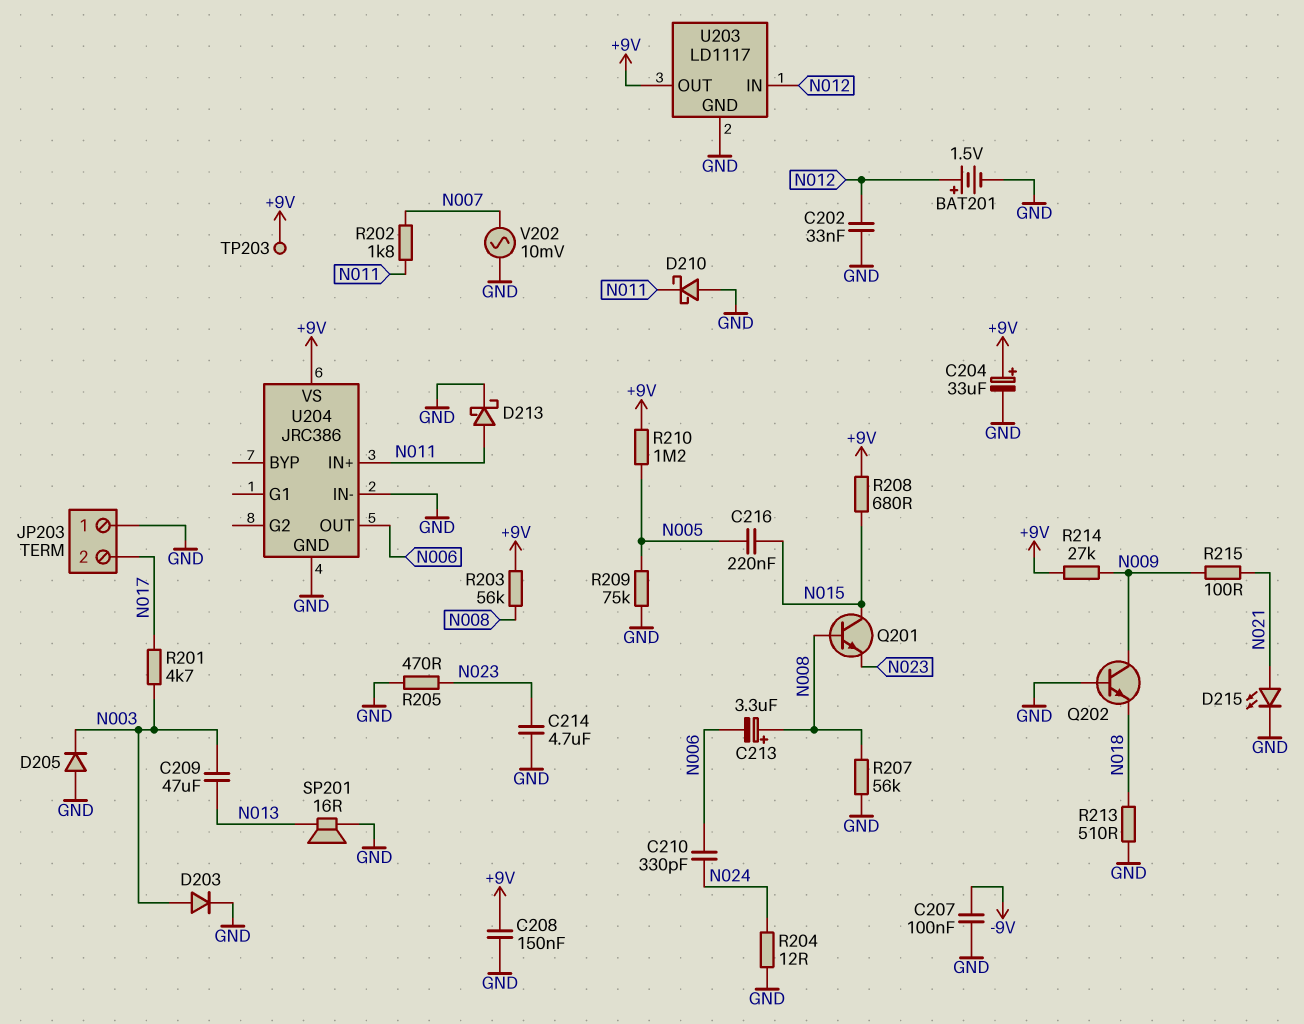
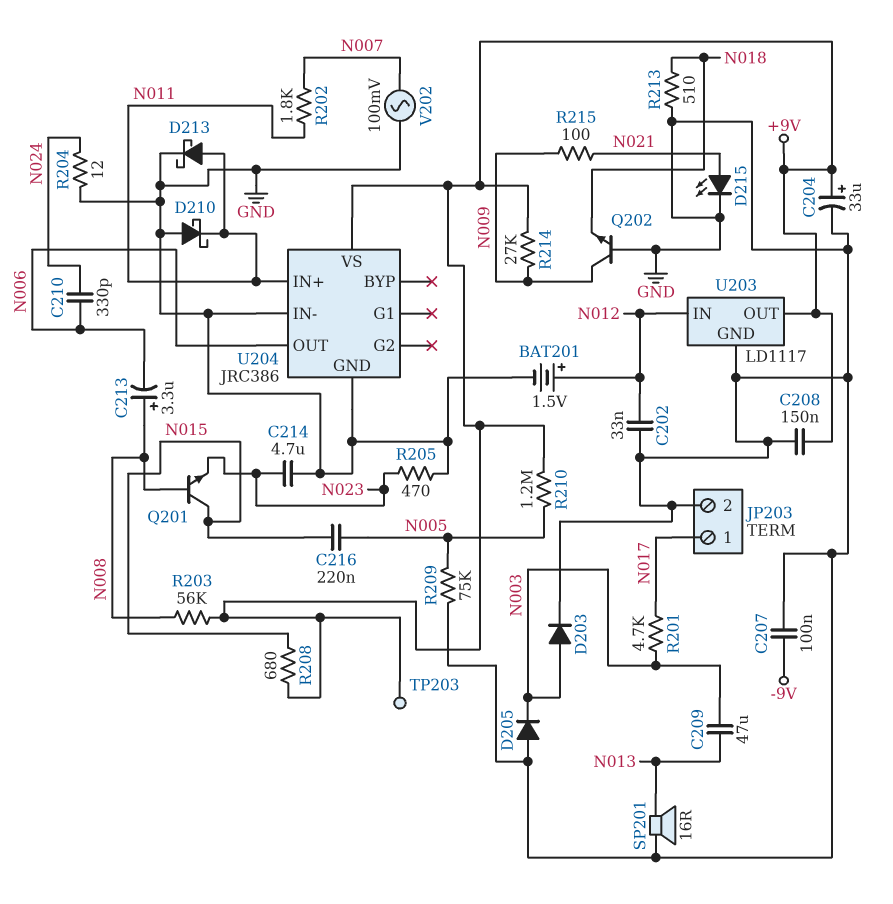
JP203 pin 1: GND -> N017
JP203 pin 2: N017 -> GND
R207: 56k (GND, N008) -> none
V202: AC 10mV (GND, N007) -> AC 100mV (GND, N007)

